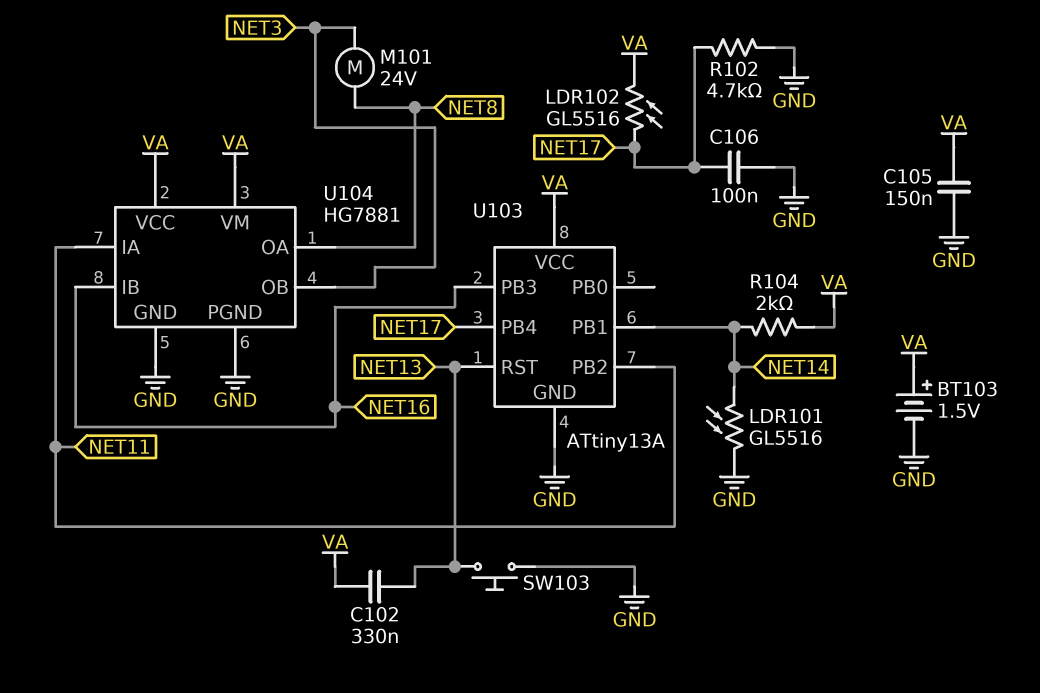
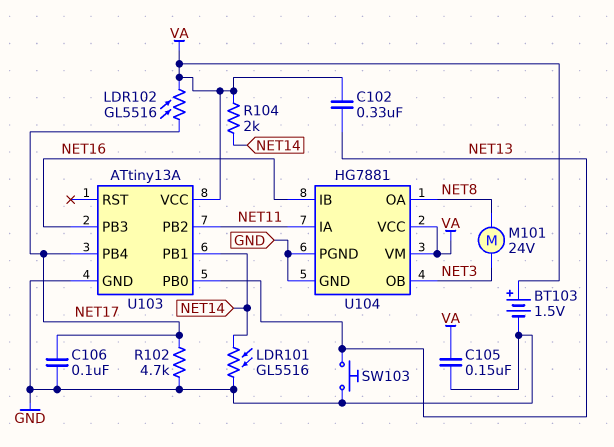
U103 pin PB0: none -> NET13
U103 pin RST: NET13 -> none

